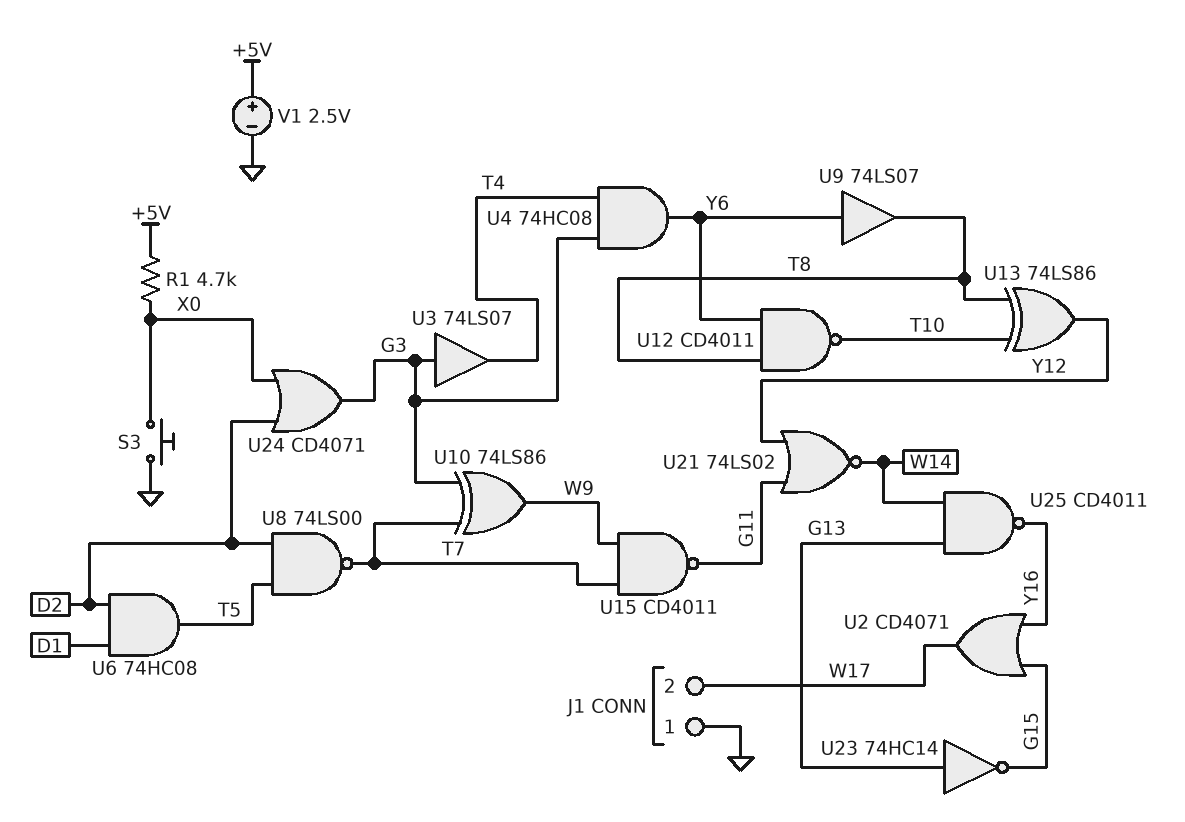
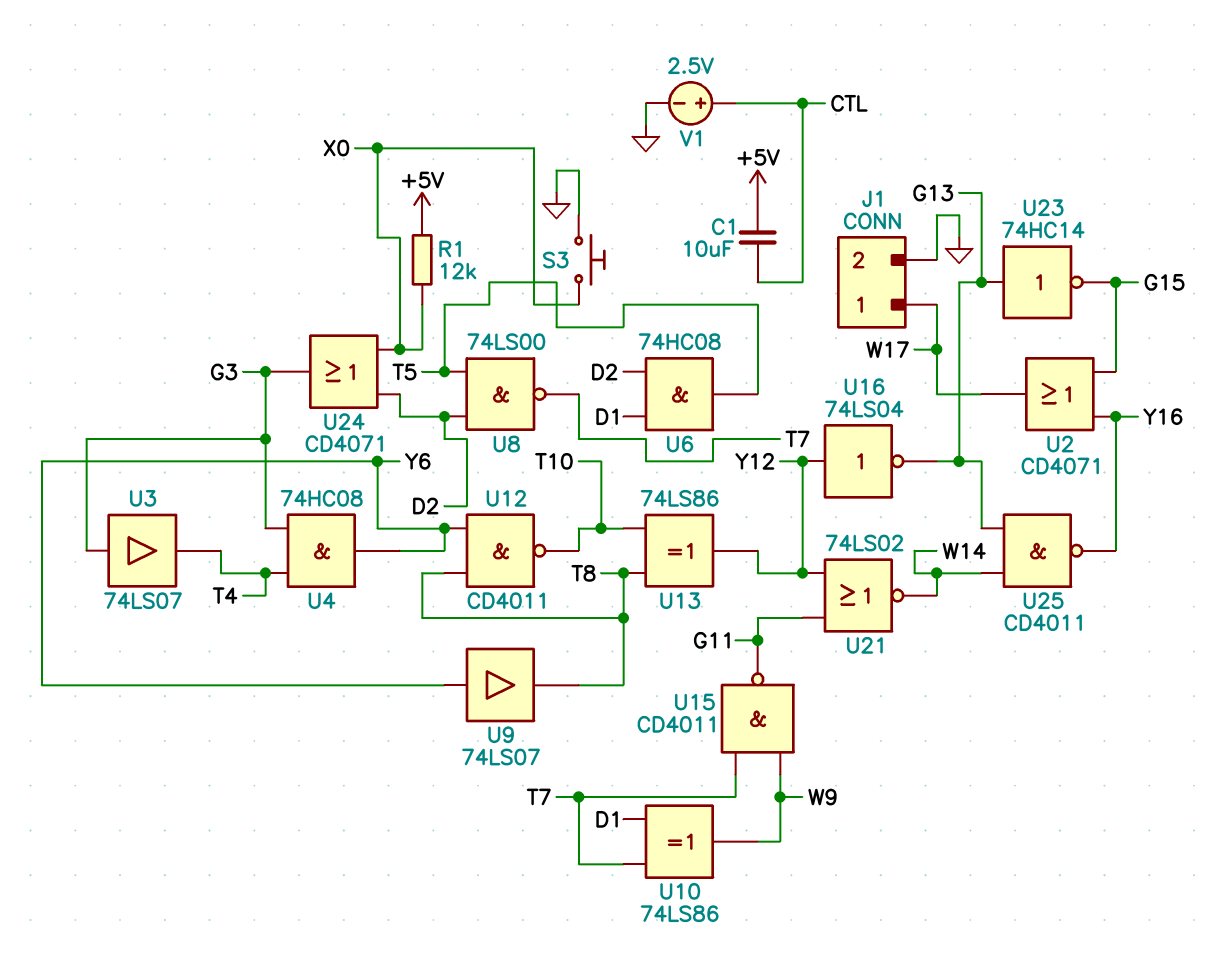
C1: none -> 10uF (+5V, CTL)
J1 pin 1: GND -> W17
J1 pin 2: W17 -> GND
R1: 4.7k (+5V, X0) -> 12k (+5V, X0)
U10: XOR 74LS86 (in G3, in T7, out W9) -> XOR 74LS86 (in D1, in T7, out W9)
U16: none -> NOT 74LS04 (in Y12, out G13)
V1: 2.5V (plus +5V, minus GND) -> 2.5V (plus CTL, minus GND)

